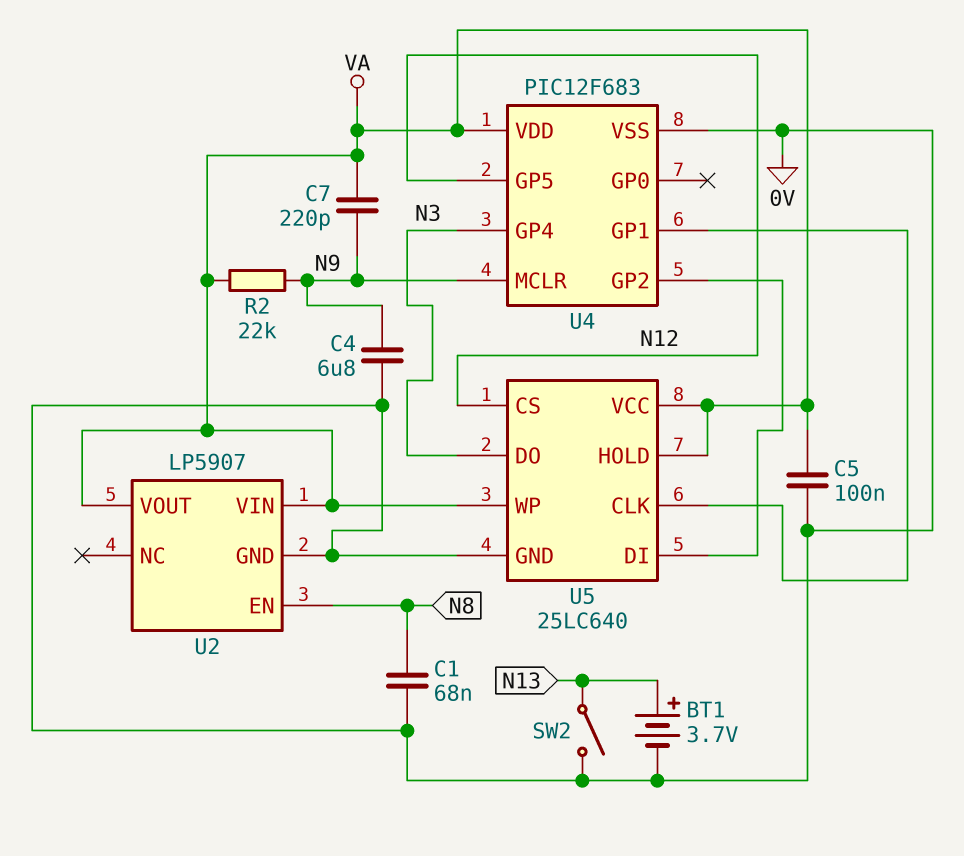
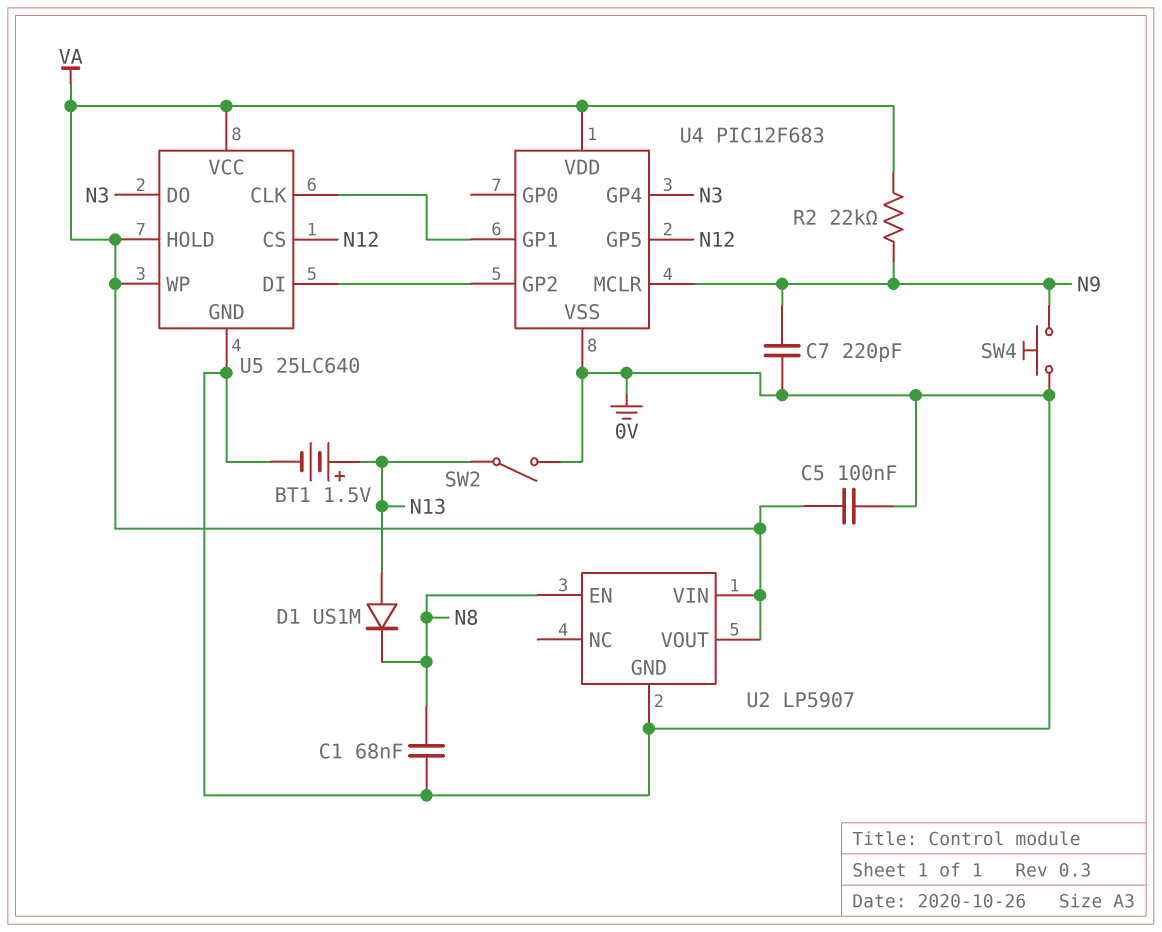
BT1: 3.7V (plus N13, minus 0V) -> 1.5V (plus N13, minus 0V)
C4: 6.8uF (0V, N9) -> none
C7: 220pF (N9, VA) -> 220pF (0V, N9)
D1: none -> diode US1M (A N13, K N8)
SW4: none -> button (0V, N9)

